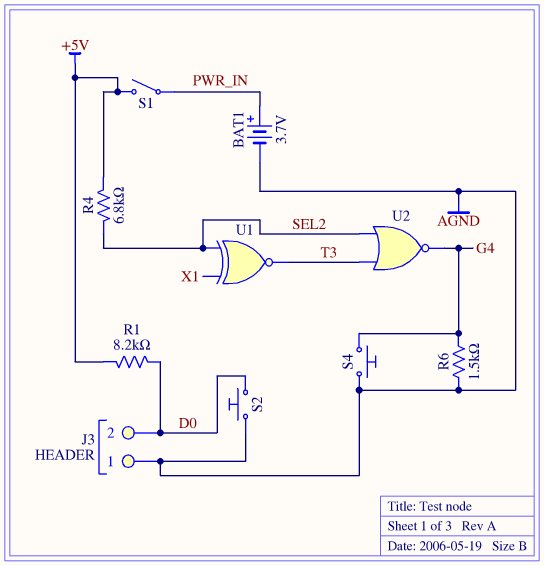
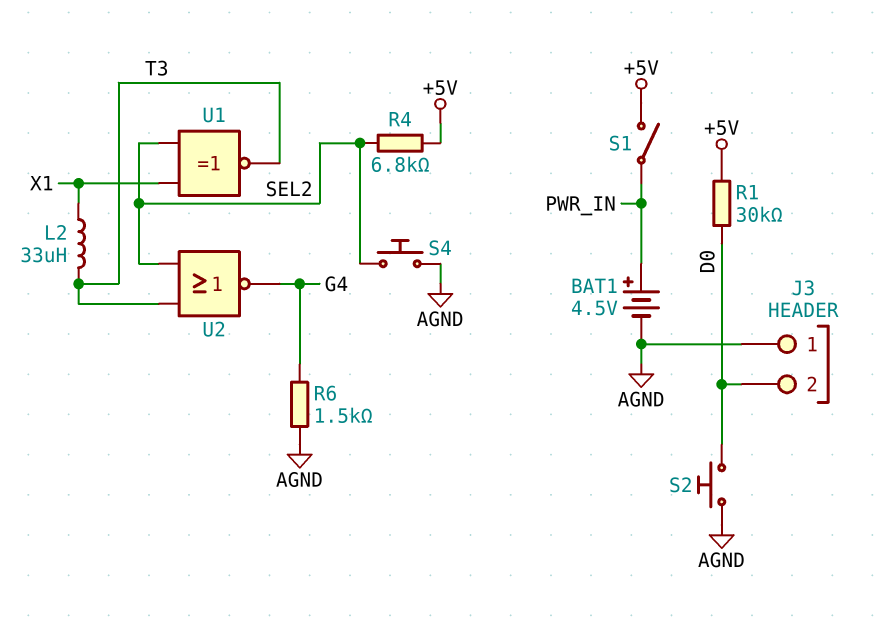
BAT1: 3.7V (plus PWR_IN, minus AGND) -> 4.5V (plus PWR_IN, minus AGND)
L2: none -> 33uH (T3, X1)
R1: 8.2k (+5V, D0) -> 30k (+5V, D0)
S4: button (AGND, G4) -> button (AGND, SEL2)

